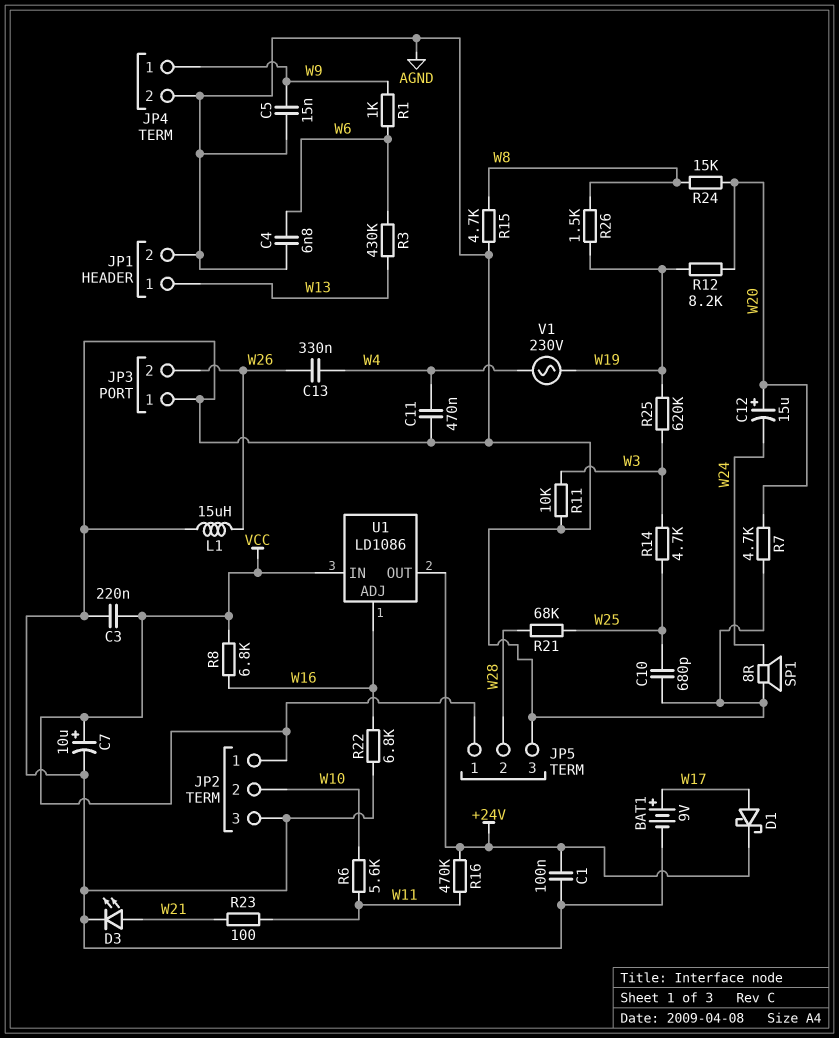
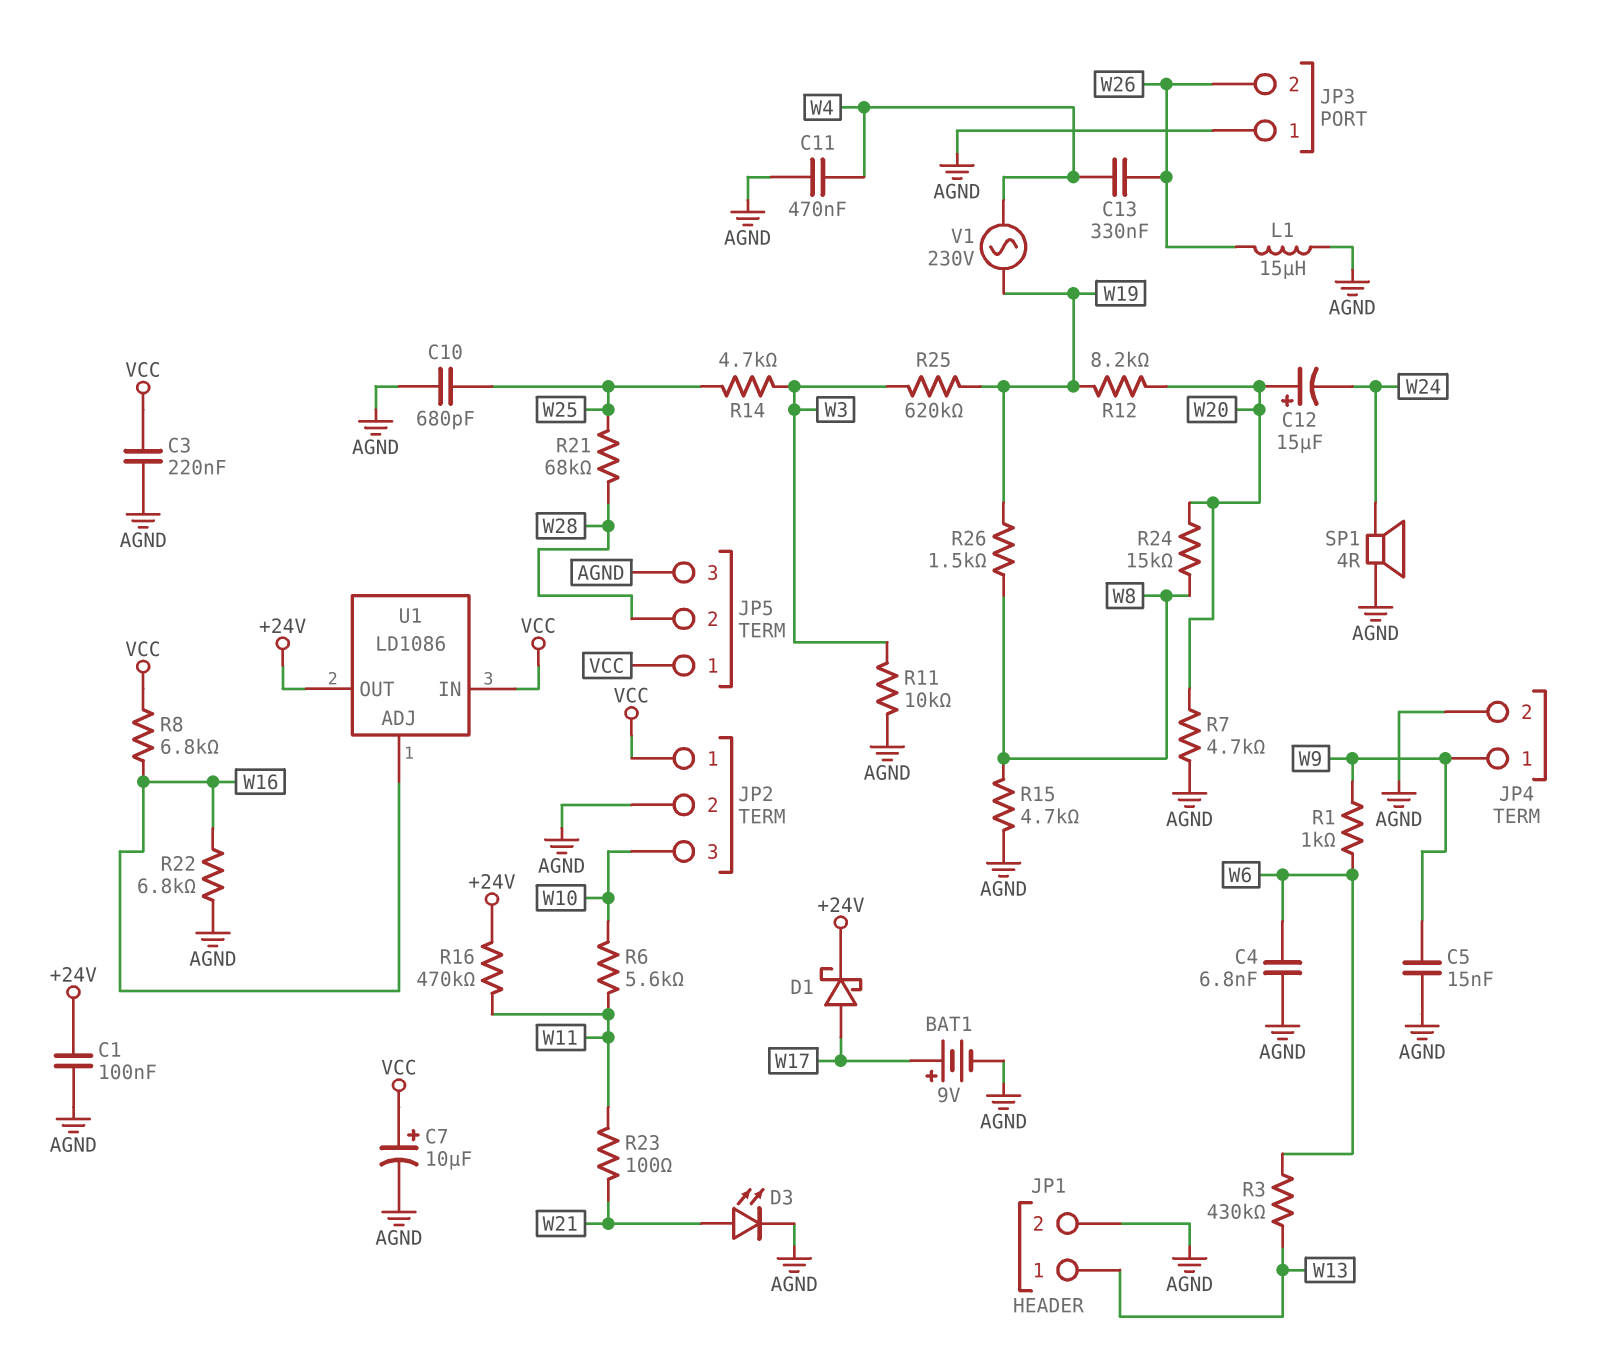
JP2 pin 2: W10 -> AGND
JP2 pin 3: AGND -> W10
SP1: speaker 8R (AGND, W24) -> speaker 4R (AGND, W24)

